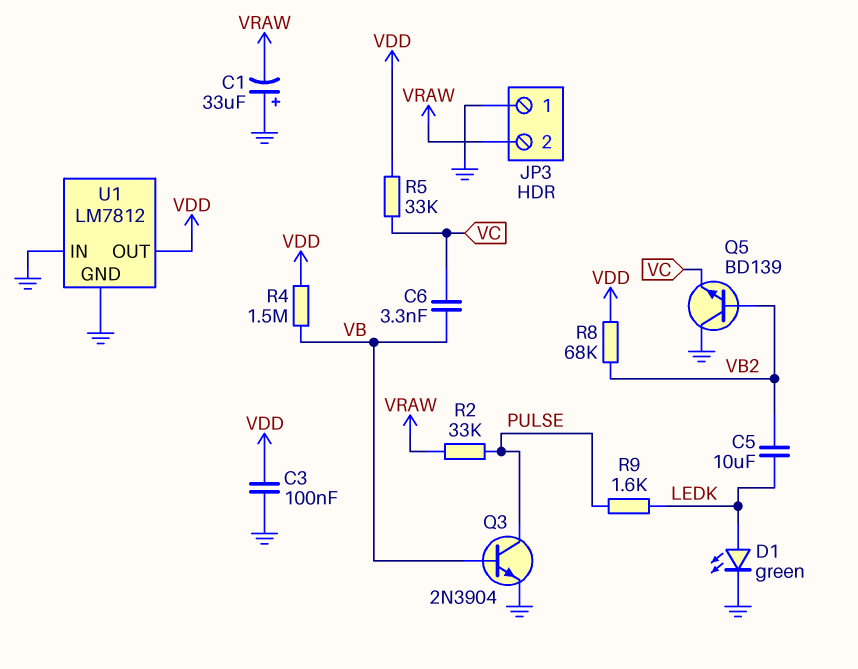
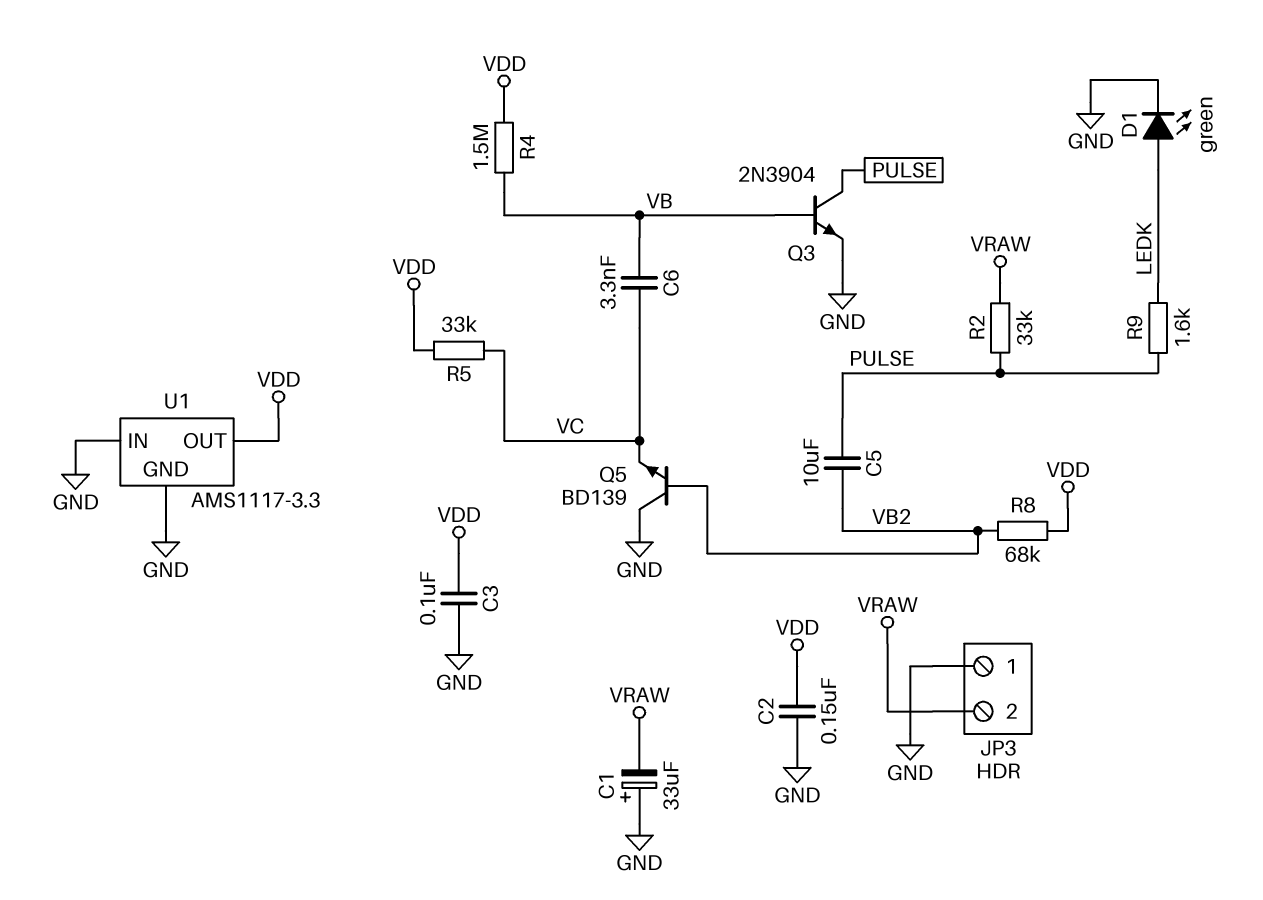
C2: none -> 150nF (GND, VDD)
C5: 10uF (LEDK, VB2) -> 10uF (PULSE, VB2)
U1: LM7812 -> AMS1117-3.3

